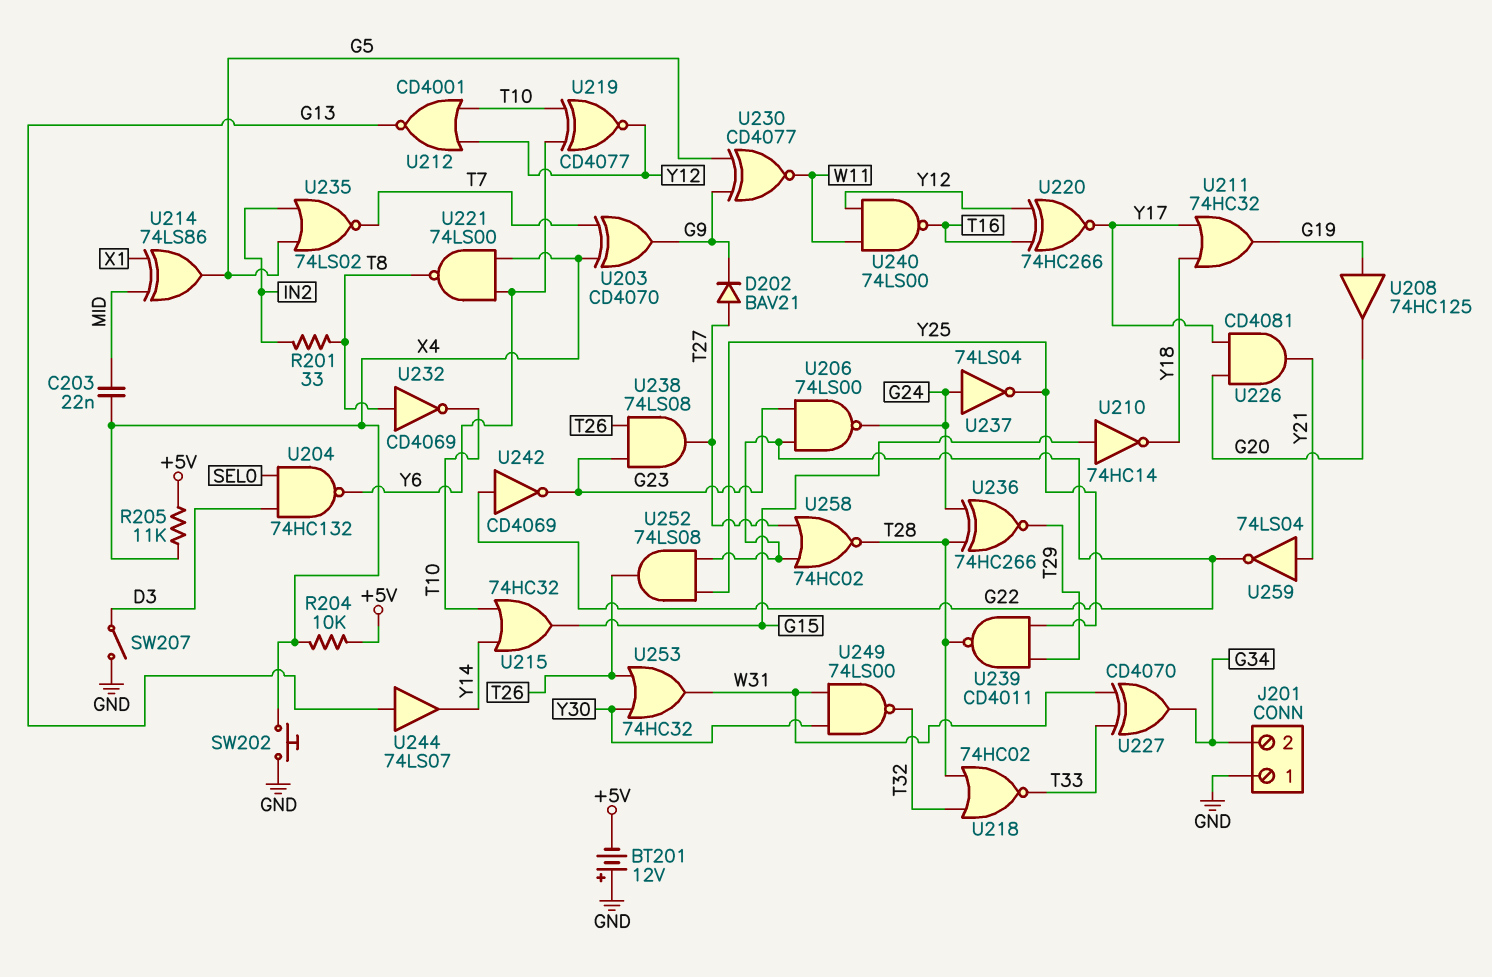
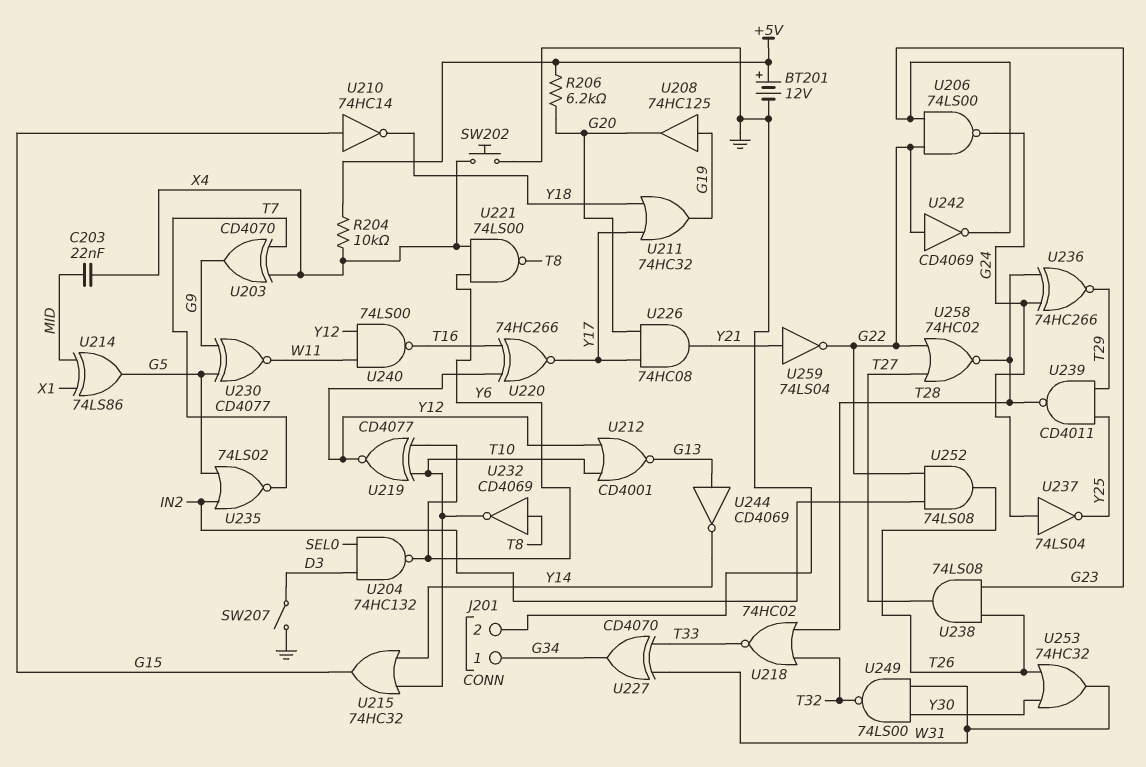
BT201: 12V (plus GND, minus +5V) -> 12V (plus +5V, minus GND)
D202: diode BAV21 (A T27, K G9) -> none
J201 pin 1: GND -> G34
J201 pin 2: G34 -> GND
R201: 33 (IN2, T8) -> none
R205: 11k (+5V, X4) -> none
R206: none -> 6.2k (+5V, G20)
U226: AND CD4081 (in G20, in Y17, out Y21) -> AND 74HC08 (in G20, in Y17, out Y21)
U244: buffer 74LS07 (in G13, out Y14) -> NOT CD4069 (in G13, out Y14)
U252: AND 74LS08 (in G22, in Y25, out T26) -> AND 74LS08 (in G22, in IN2, out T26)

